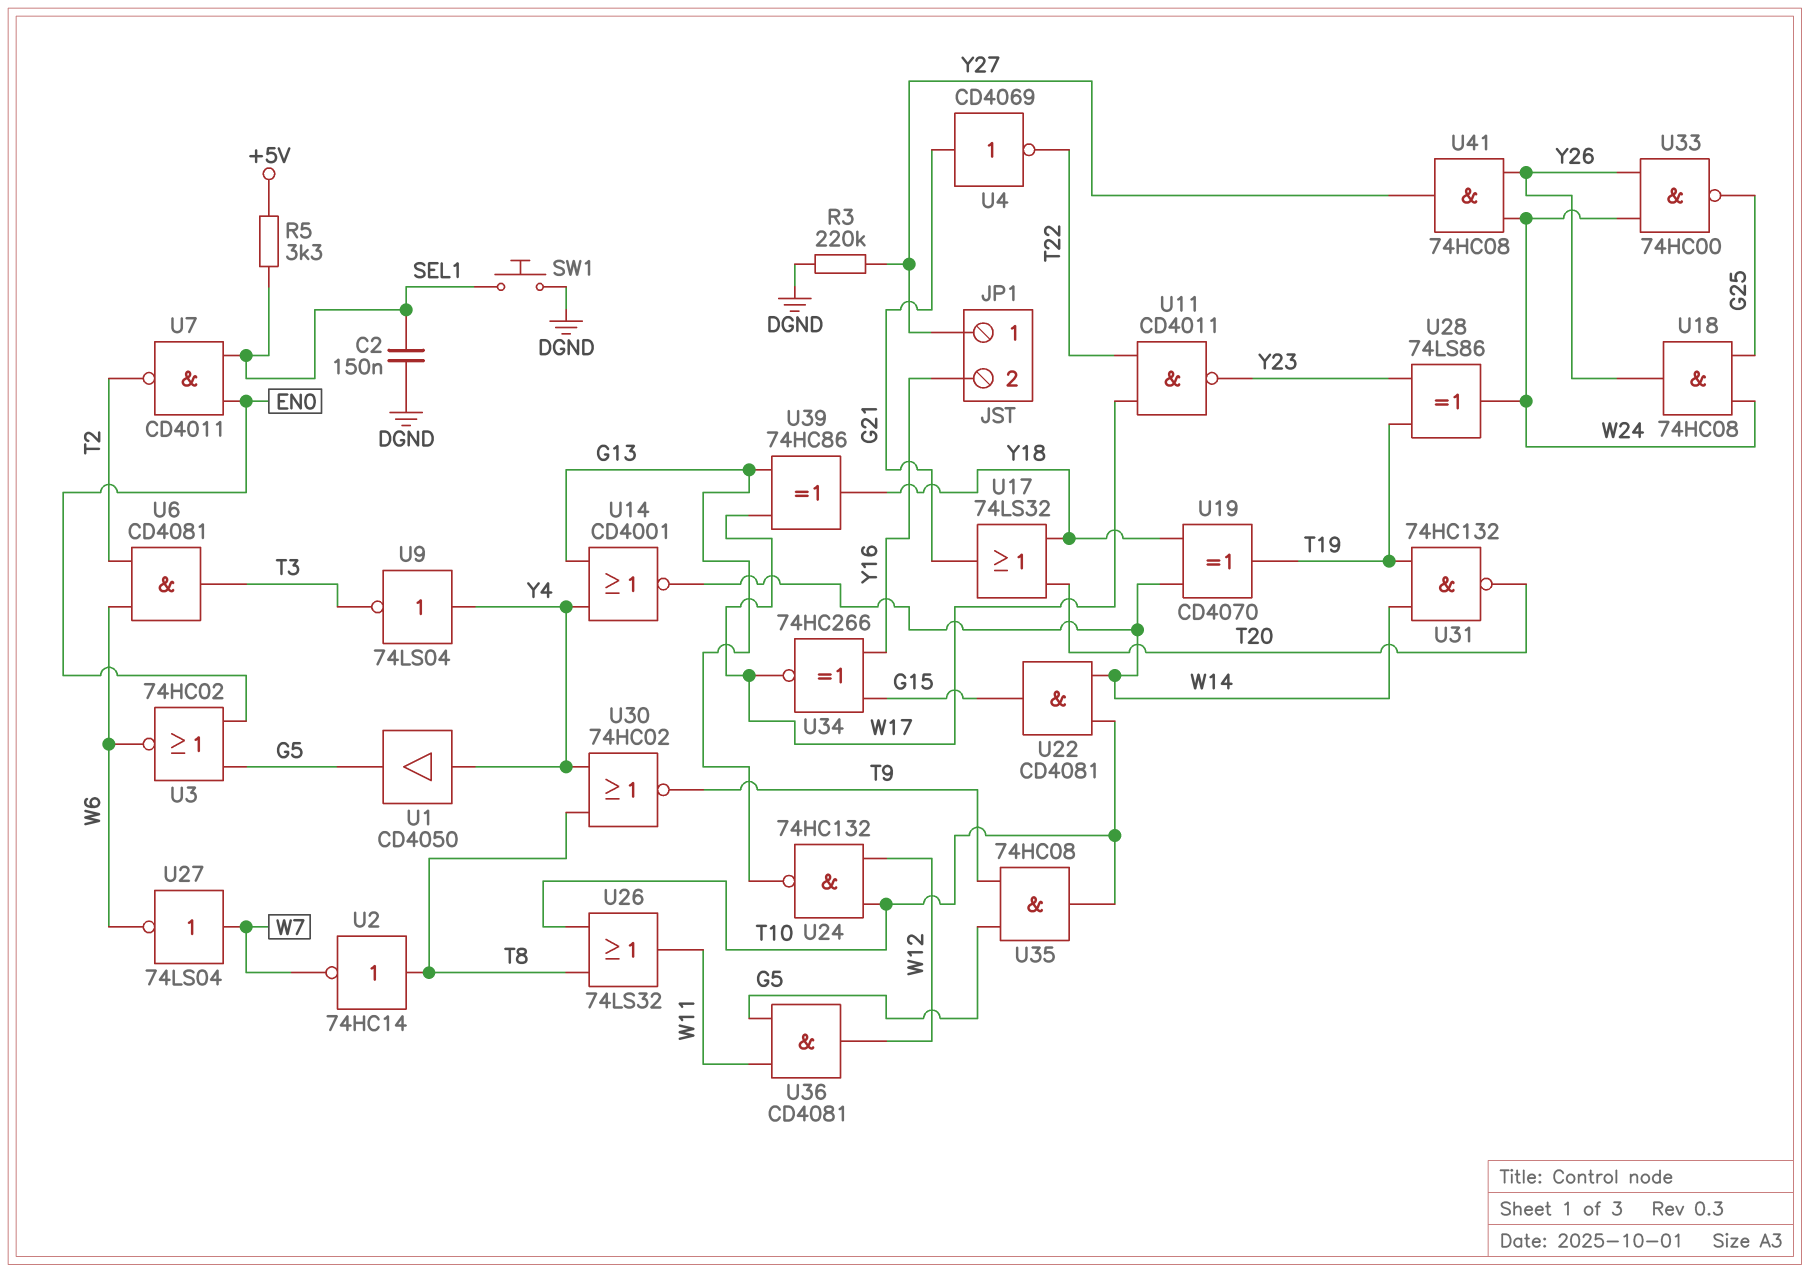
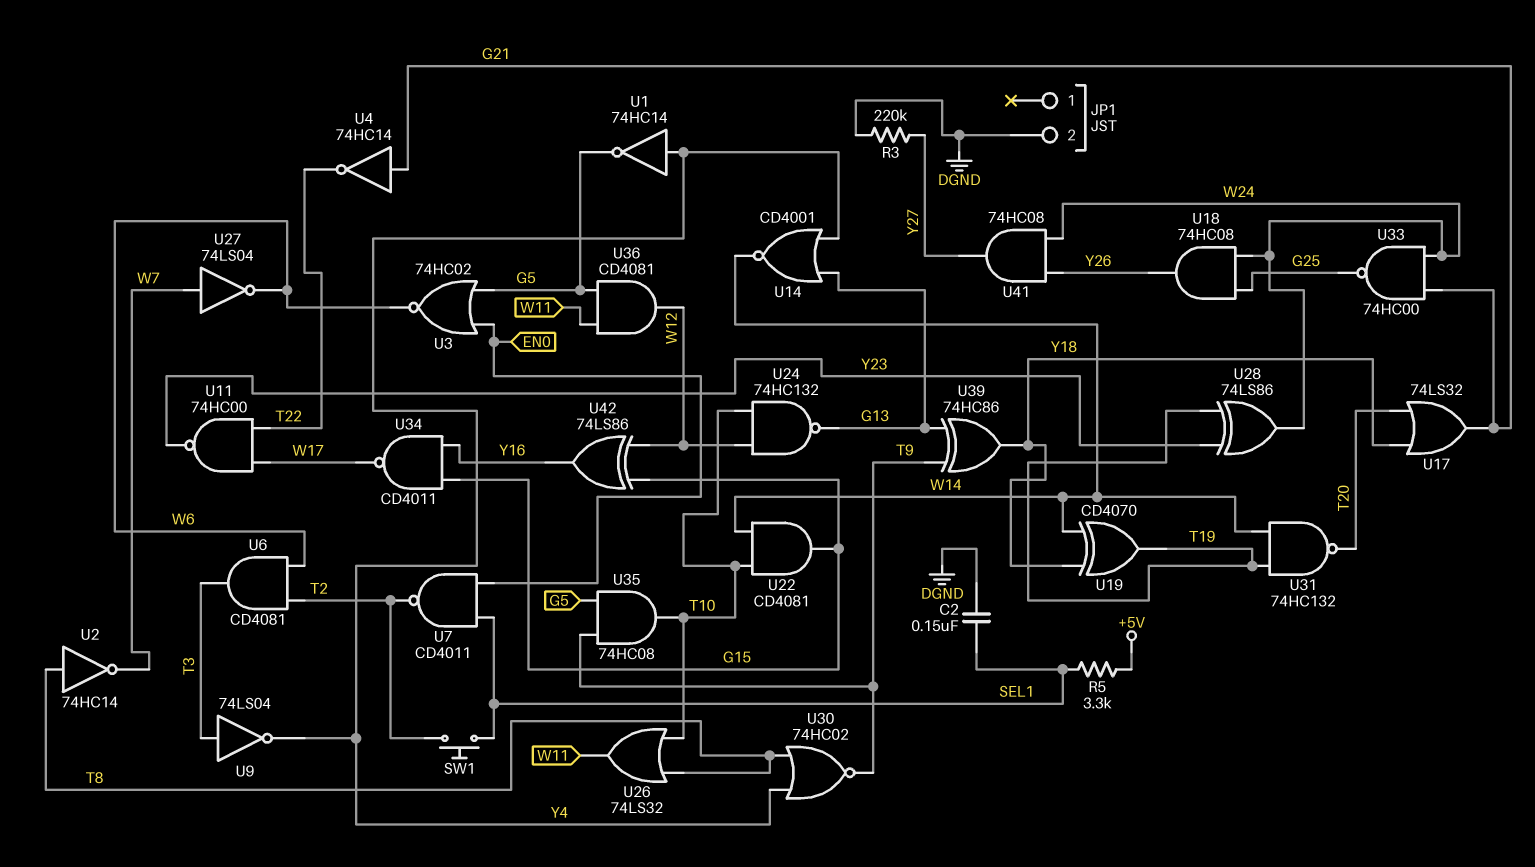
JP1 pin 1: Y27 -> none
JP1 pin 2: Y16 -> DGND
SW1: button (DGND, SEL1) -> button (SEL1, T2)
U1: buffer CD4050 (in Y4, out G5) -> NOT 74HC14 (in Y4, out G5)
U4: NOT CD4069 (in G21, out T22) -> NOT 74HC14 (in G21, out T22)
U9: NOT 74LS04 (in Y4, out T3) -> NOT 74LS04 (in T3, out Y4)
U11: NAND CD4011 (in T22, in W17, out Y23) -> NAND 74HC00 (in T22, in W17, out Y23)
U33: NAND 74HC00 (in W24, in Y26, out G25) -> NAND 74HC00 (in G21, in W24, out G25)
U34: XNOR 74HC266 (in G15, in Y16, out W17) -> NAND CD4011 (in G15, in Y16, out W17)
U39: XOR 74HC86 (in G13, in W17, out Y18) -> XOR 74HC86 (in G13, in T9, out Y18)
U42: none -> XOR 74LS86 (in G15, in W12, out Y16)

